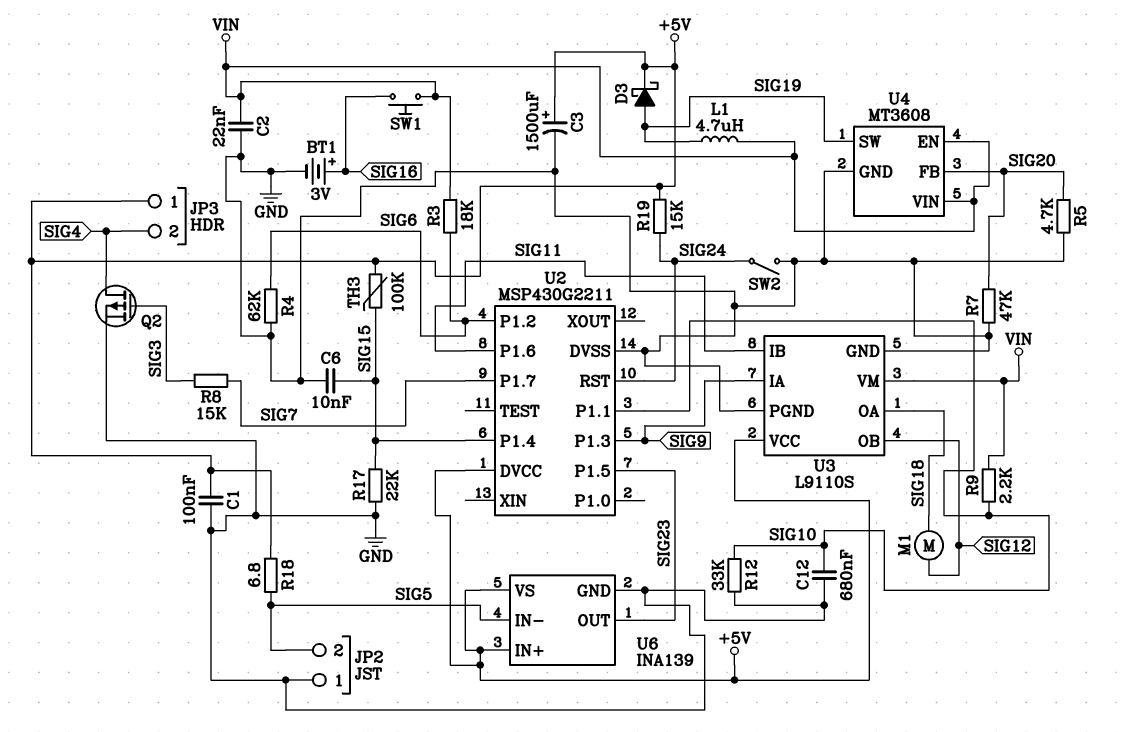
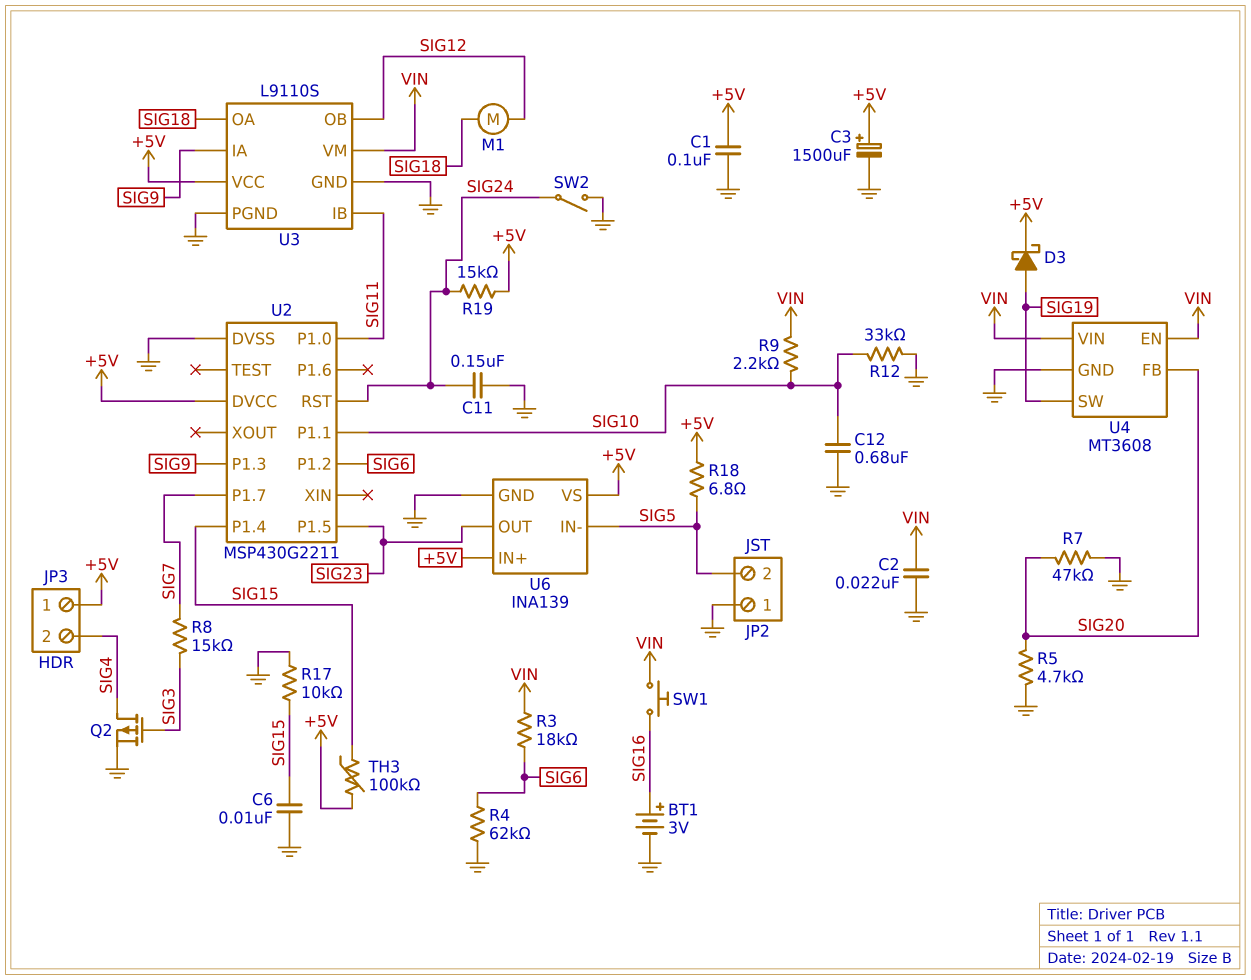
C11: none -> 150nF (GND, SIG24)
L1: 4.7uH (SIG19, VIN) -> none
R17: 22k (GND, SIG15) -> 10k (GND, SIG15)
U2 pin P1.0: none -> SIG11
U2 pin P1.6: SIG11 -> none

